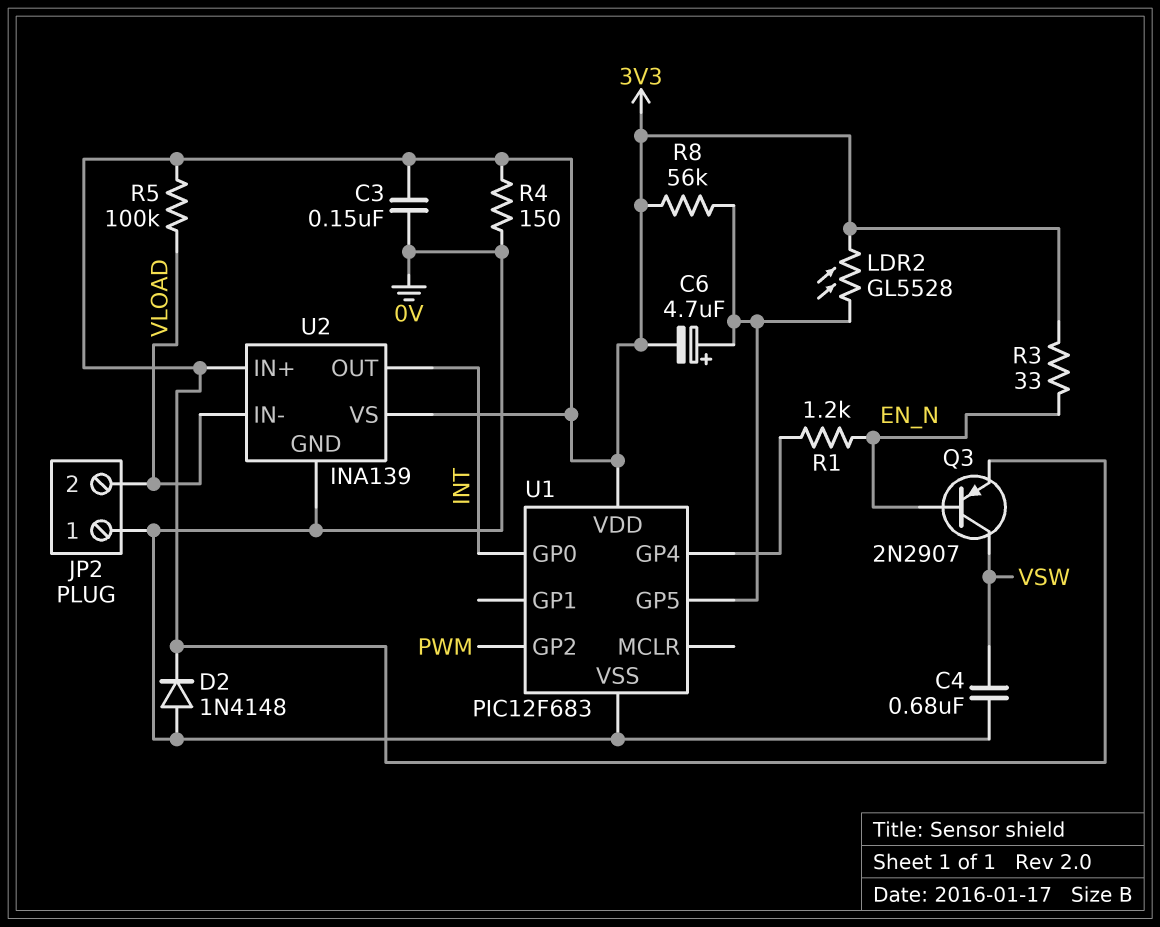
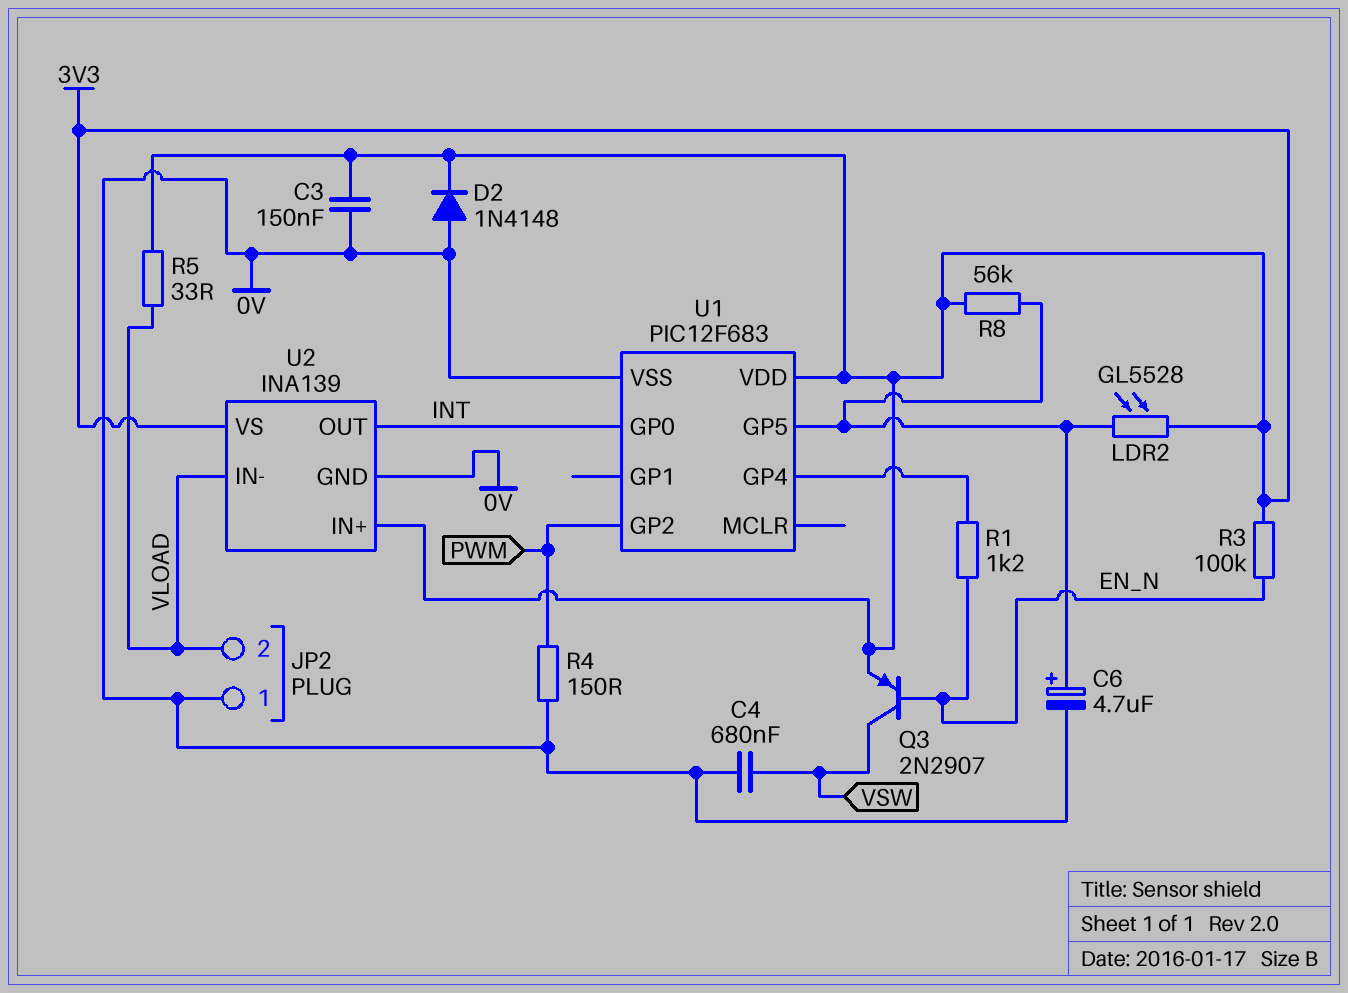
C6: 4.7uF (plus U1/GP5, minus 3V3) -> 4.7uF (plus U1/GP5, minus 0V)
R3: 33 (3V3, EN_N) -> 100k (3V3, EN_N)
R4: 150 (0V, 3V3) -> 150 (0V, PWM)
R5: 100k (3V3, VLOAD) -> 33 (3V3, VLOAD)

